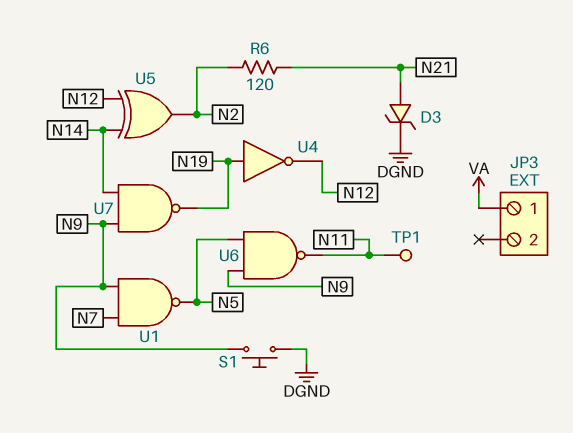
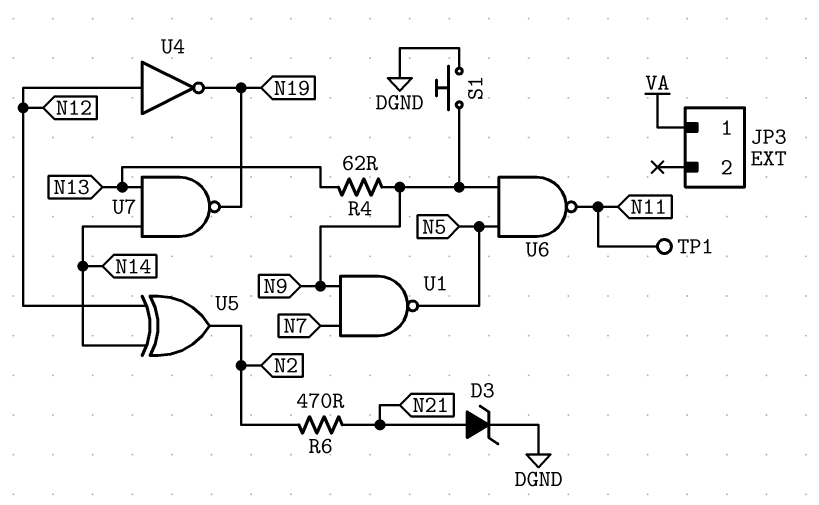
R4: none -> 62 (N9, N13)
R6: 120 (N2, N21) -> 470 (N2, N21)
U4: NOT (in N19, out N12) -> NOT (in N12, out N19)
U7: NAND (in N9, in N14, out N19) -> NAND (in N13, in N14, out N19)

